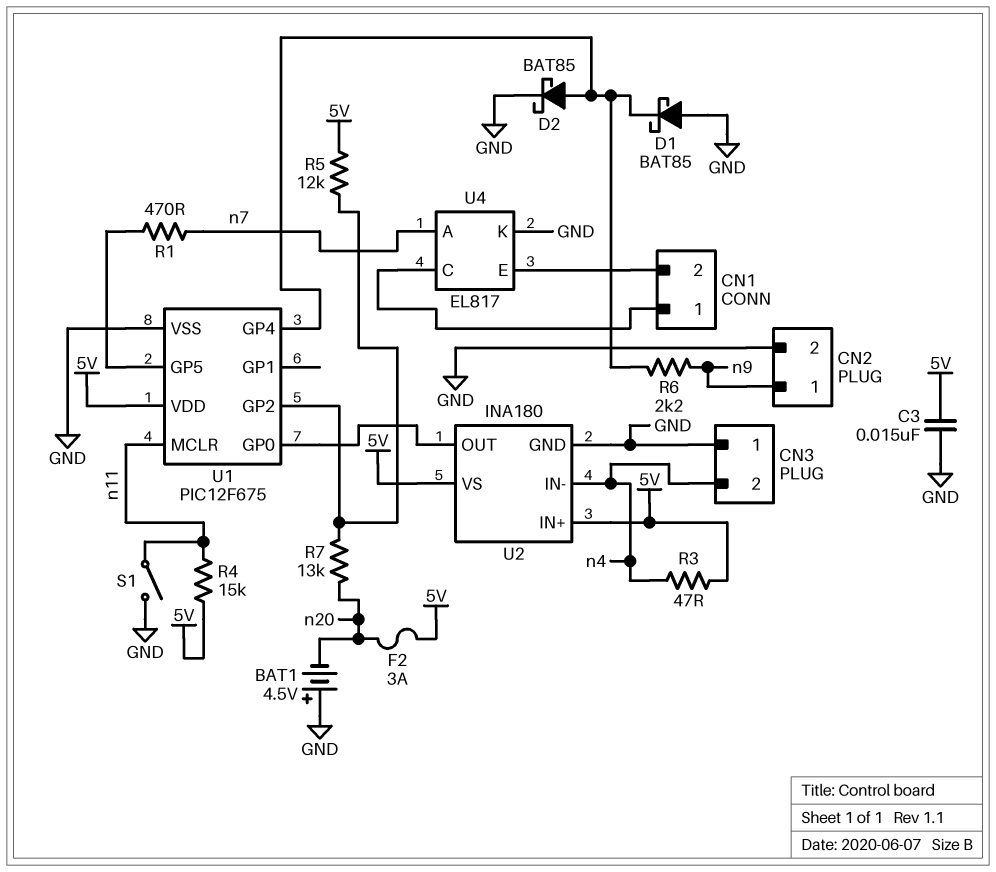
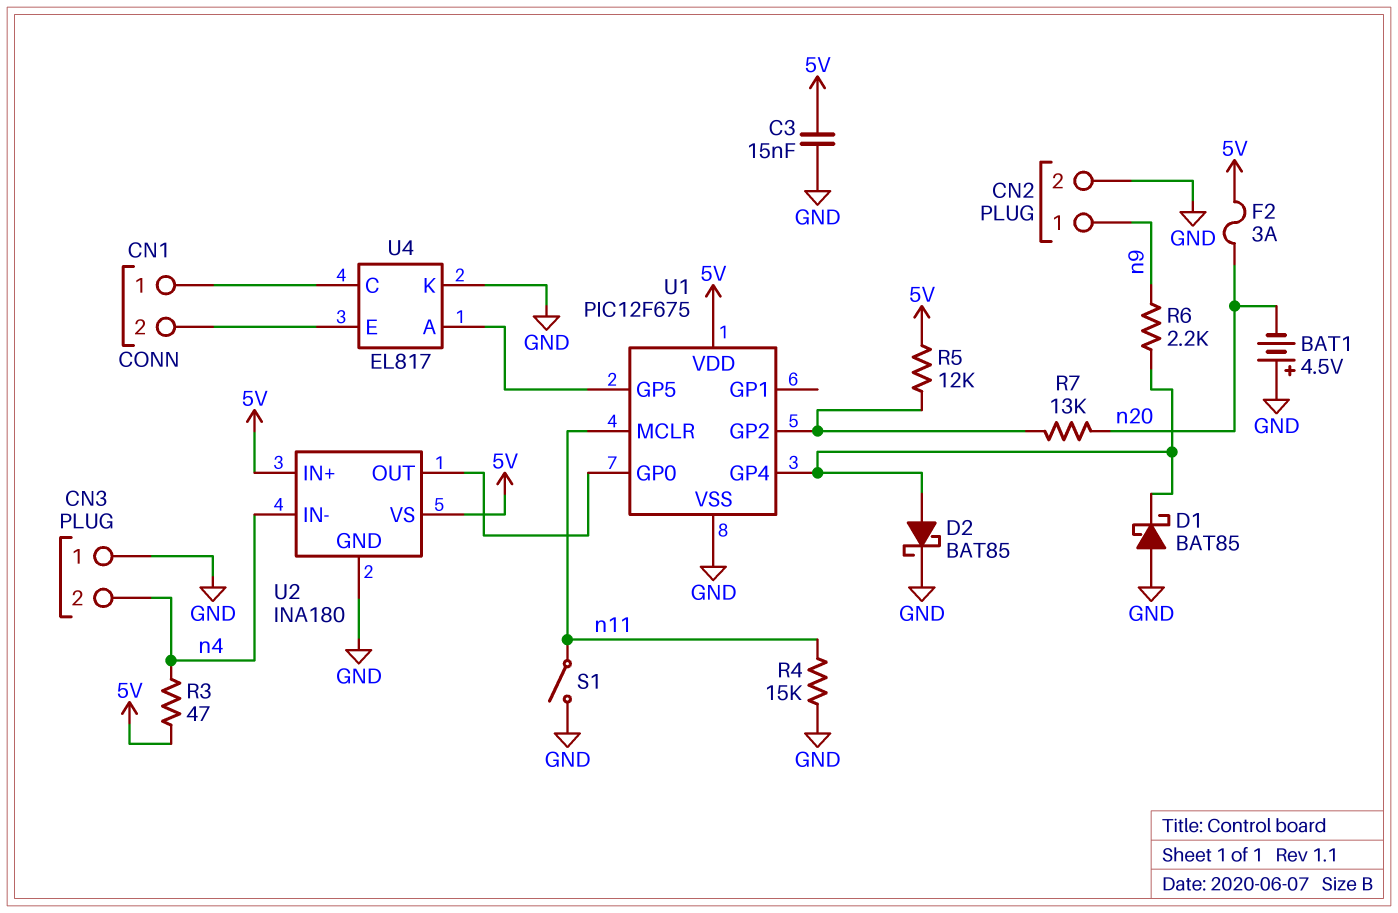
R1: 470 (U1/GP5, n7) -> none
R4: 15k (5V, n11) -> 15k (GND, n11)
U4 pin A: n7 -> U1/GP5

